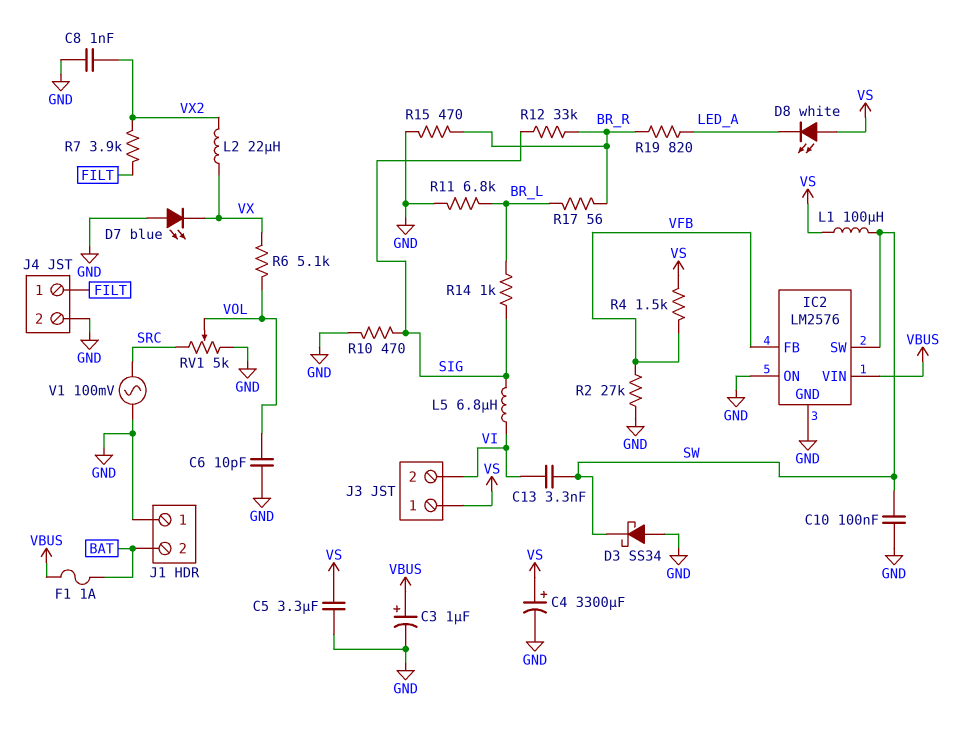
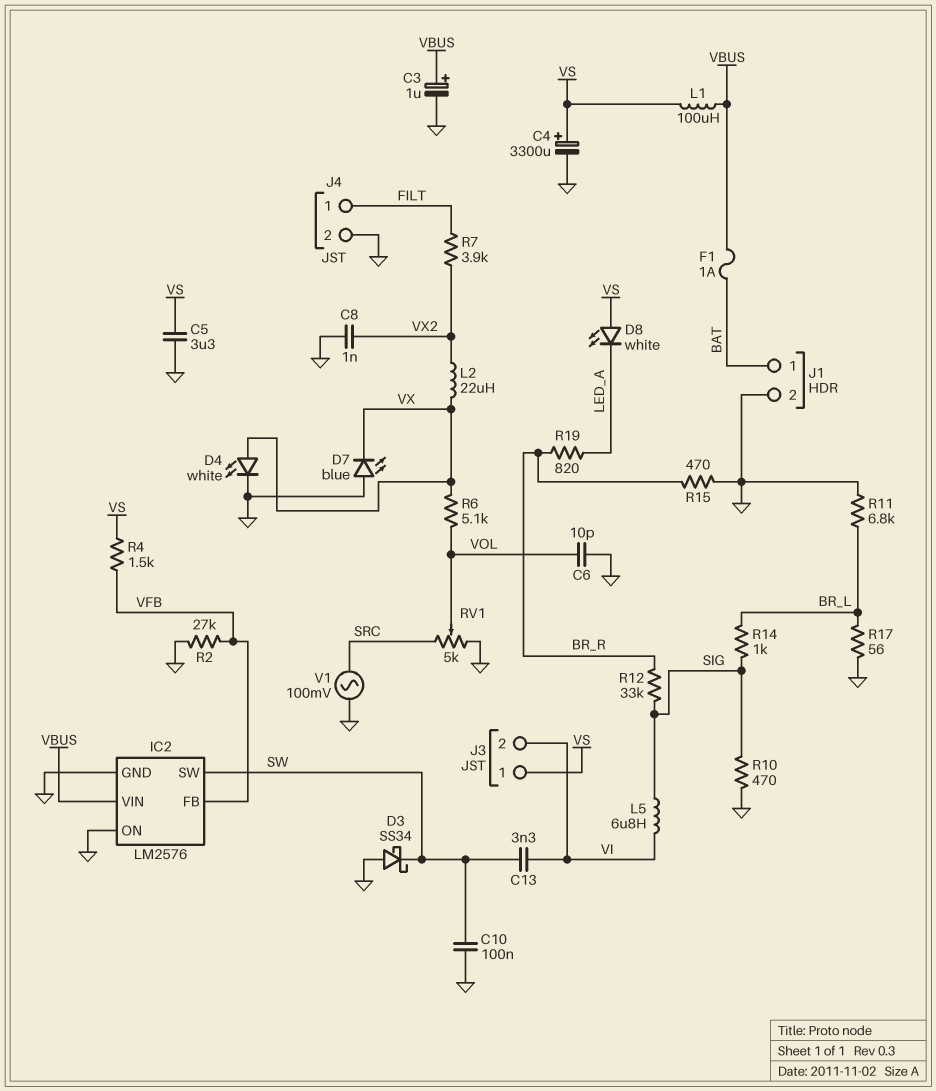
D4: none -> LED white (A VX, K GND)
J1 pin 1: GND -> BAT
J1 pin 2: BAT -> GND
L1: 100uH (SW, VS) -> 100uH (VBUS, VS)
R17: 56 (BR_L, BR_R) -> 56 (BR_L, GND)

